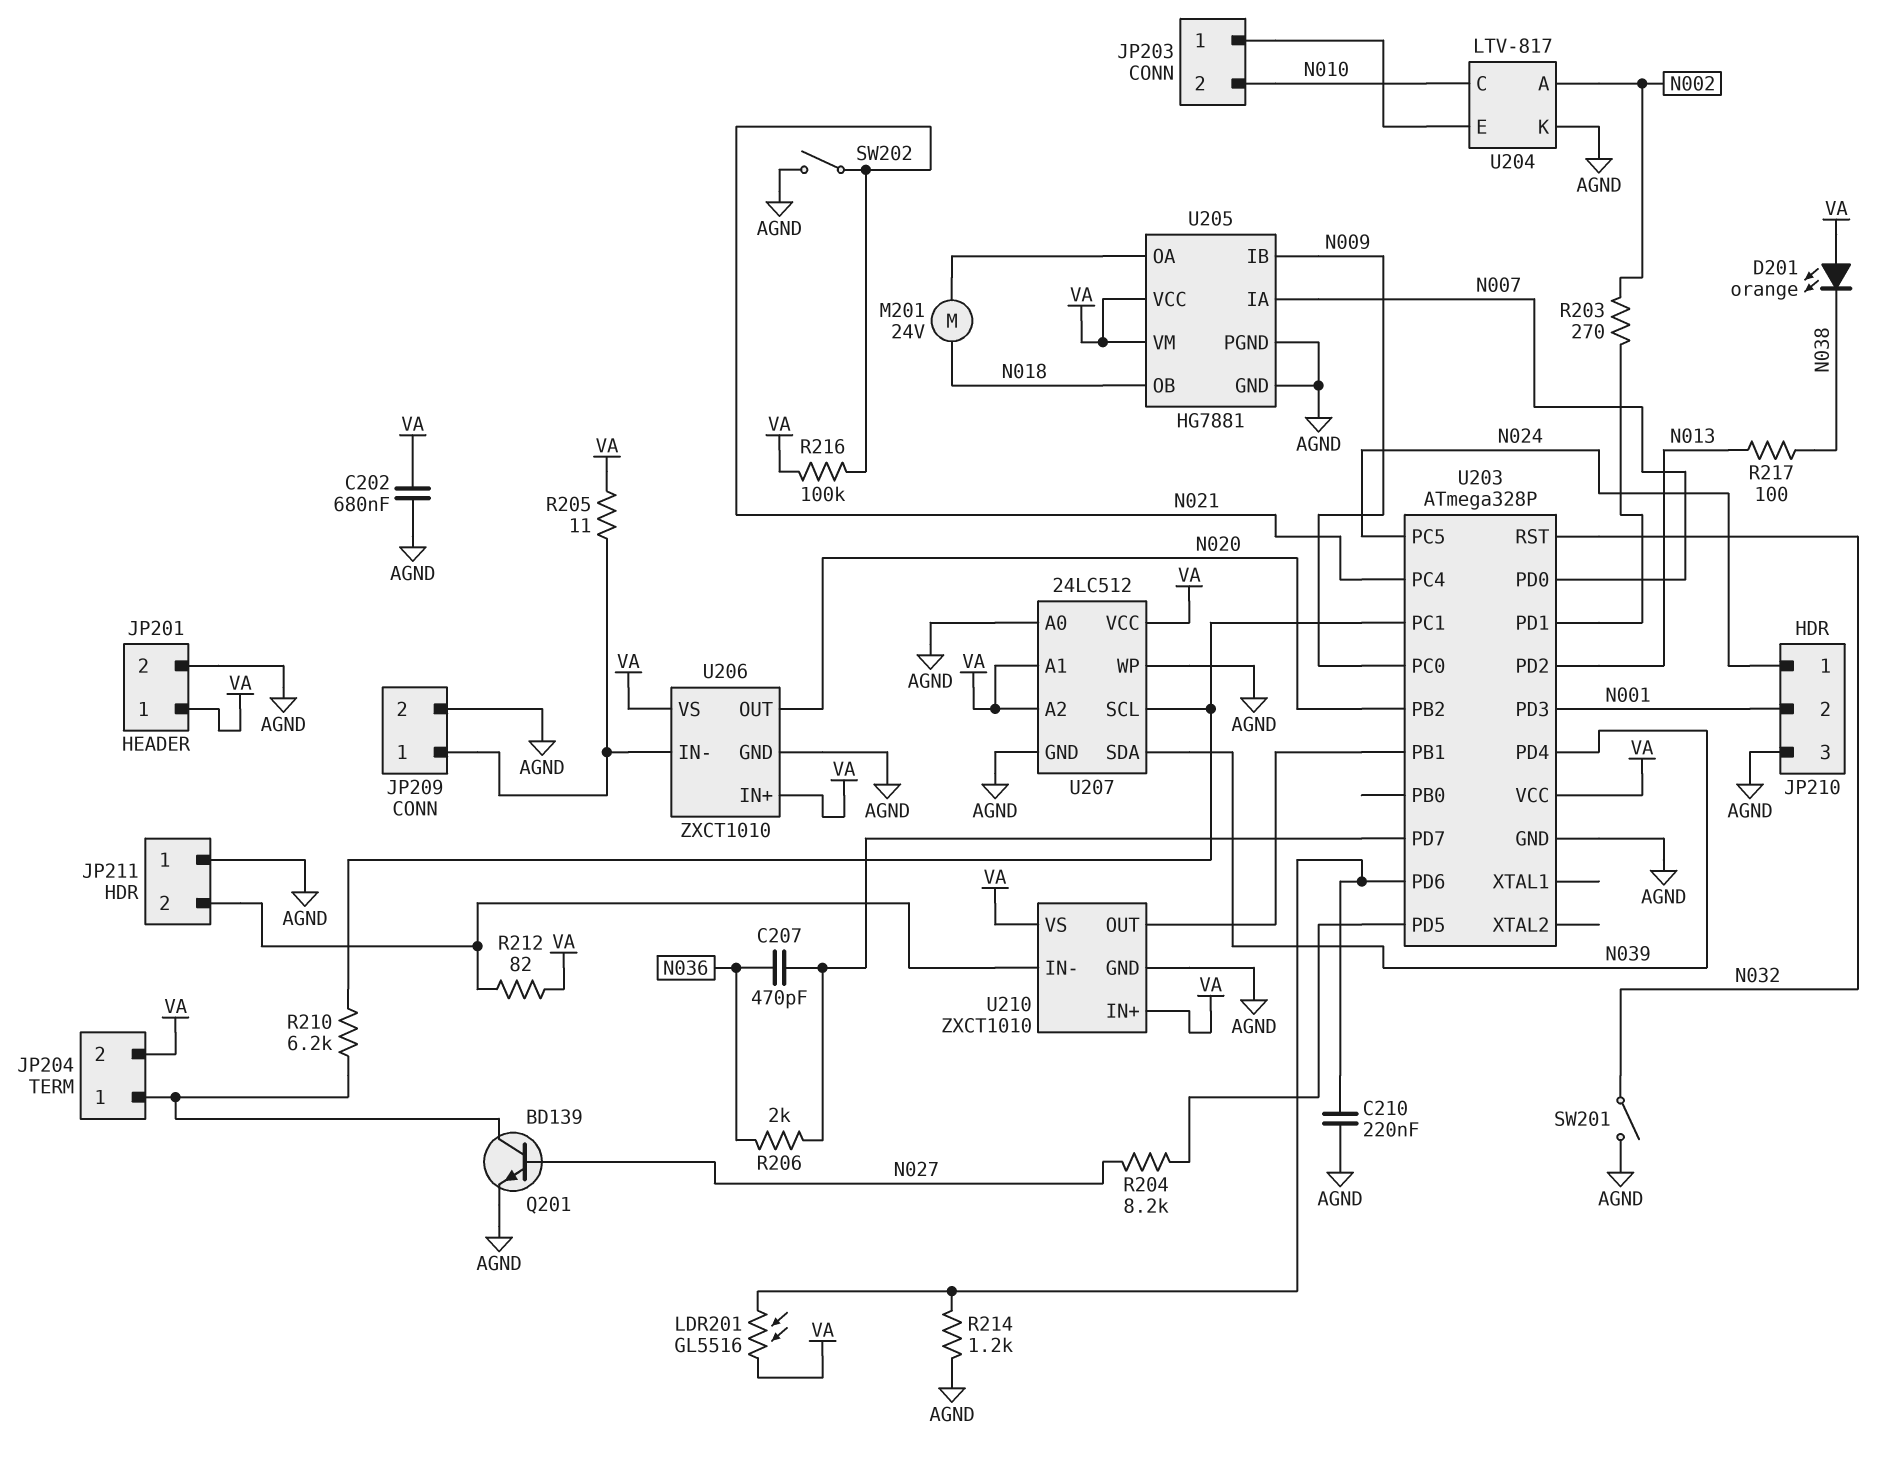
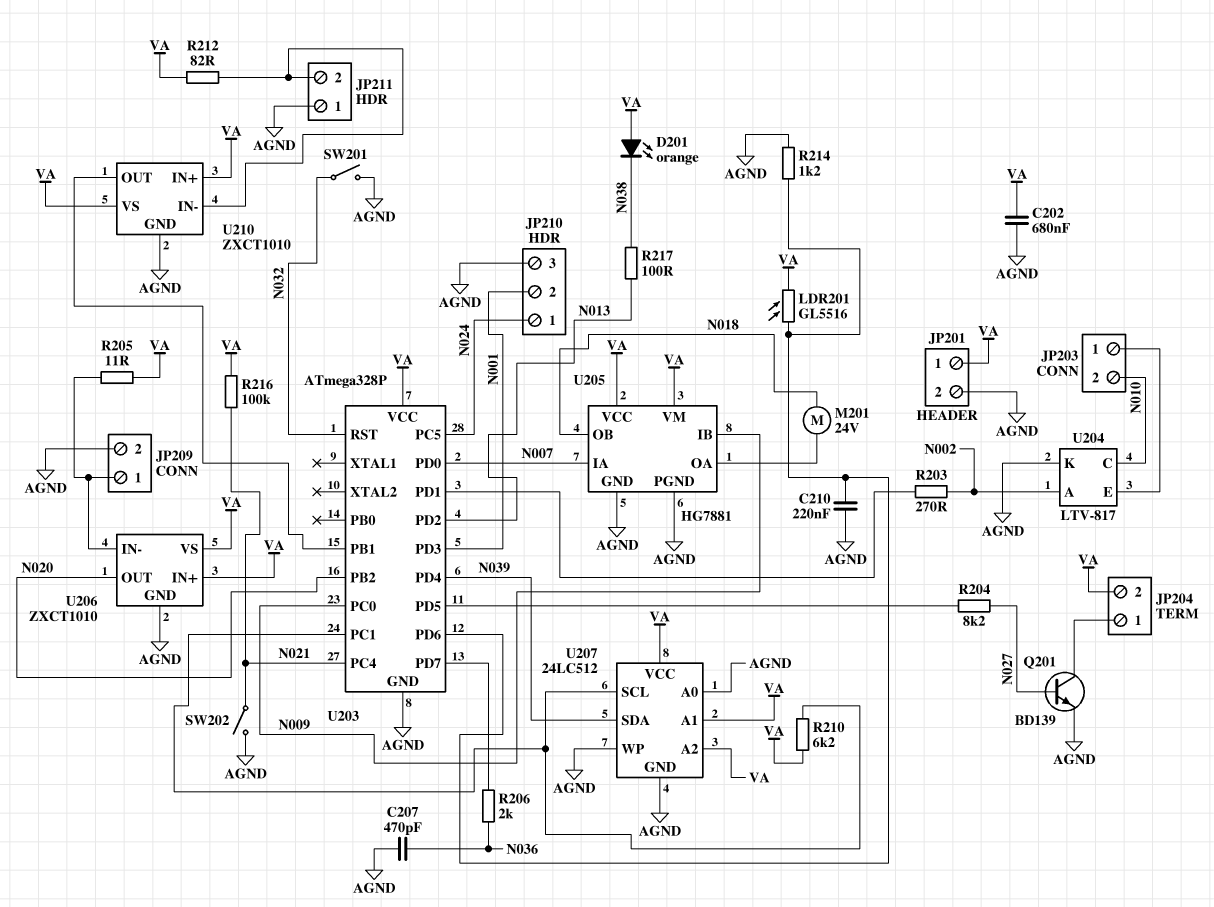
C207: 470pF (N036, U203/PD7) -> 470pF (AGND, N036)
R210: 6.2k (JP204/1, U203/PC1) -> 6.2k (U203/PC1, VA)

